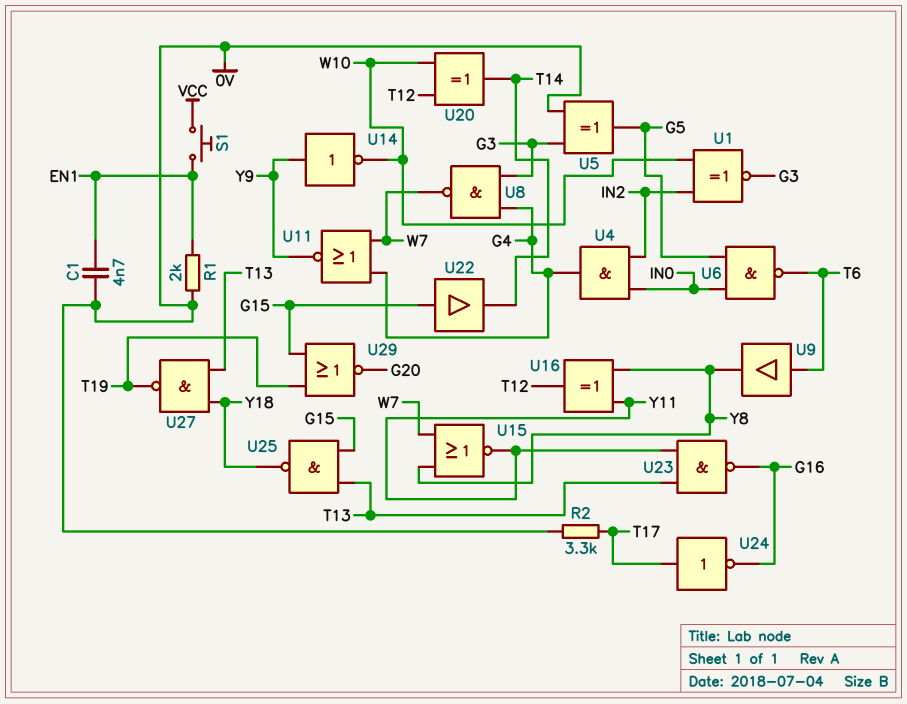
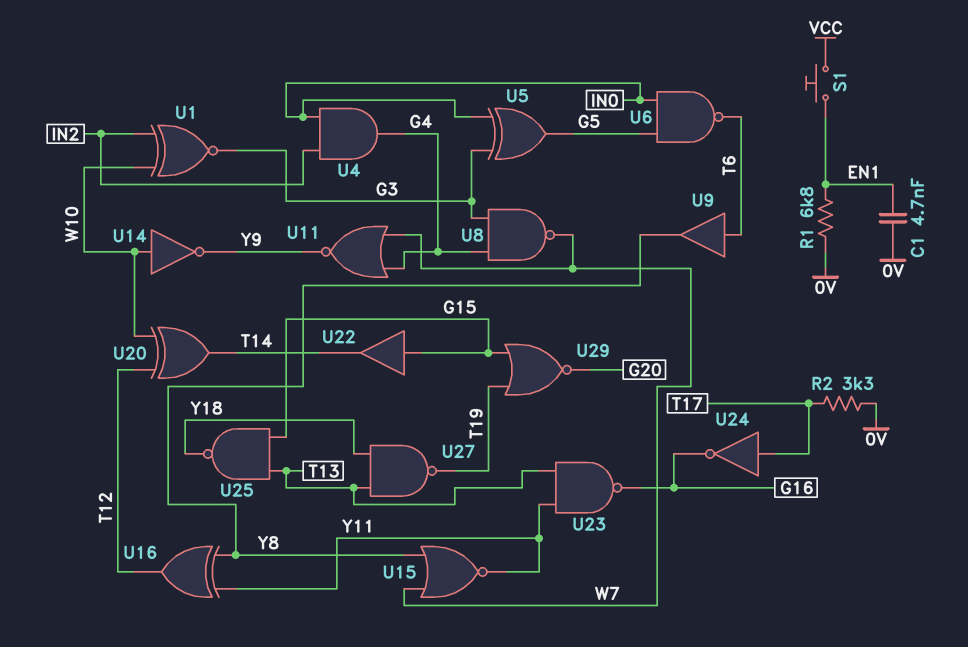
R1: 2k (0V, EN1) -> 6.8k (0V, EN1)
U5: XOR (in 0V, in G3, out G5) -> XOR (in G3, in IN0, out G5)
U14: NOT (in Y9, out W10) -> NOT (in W10, out Y9)

